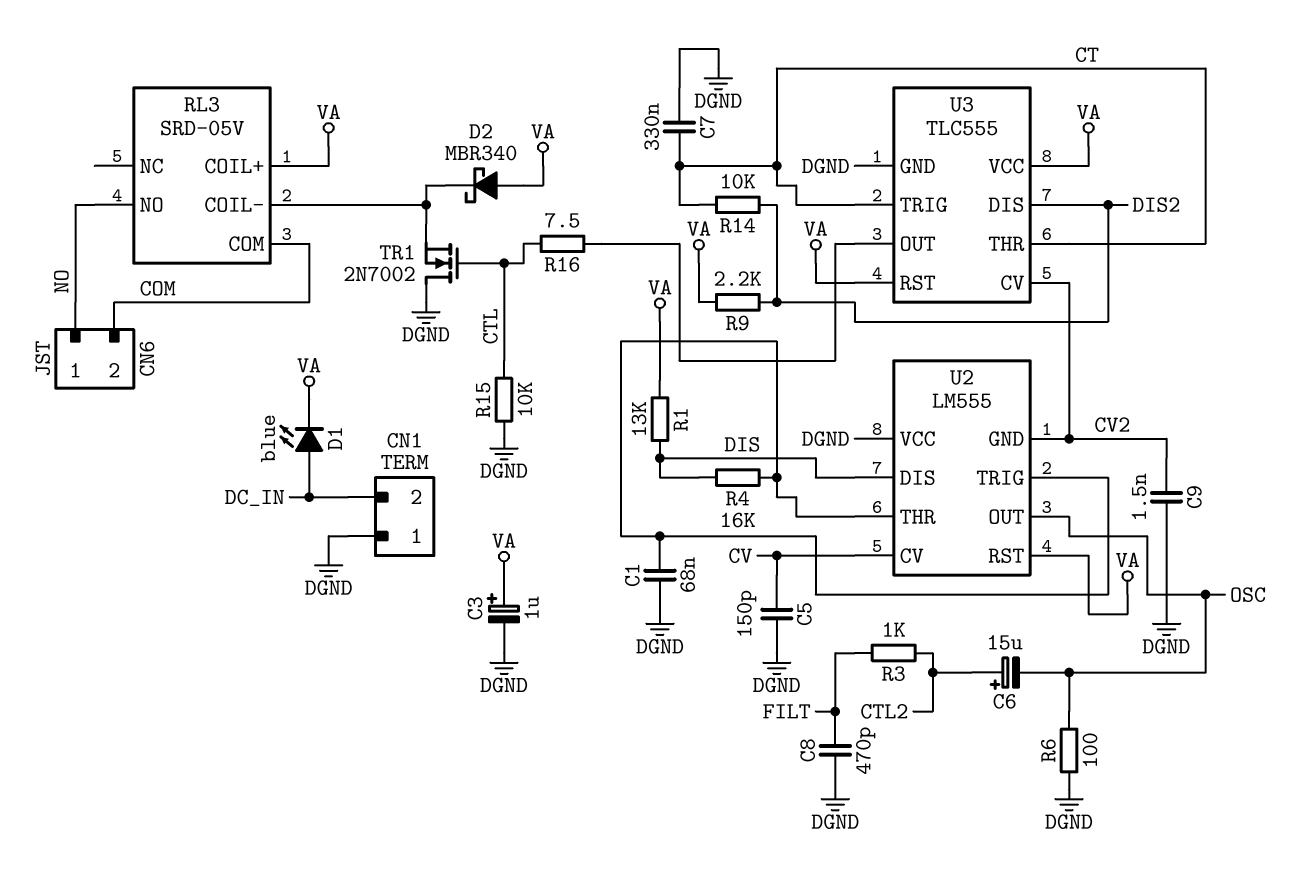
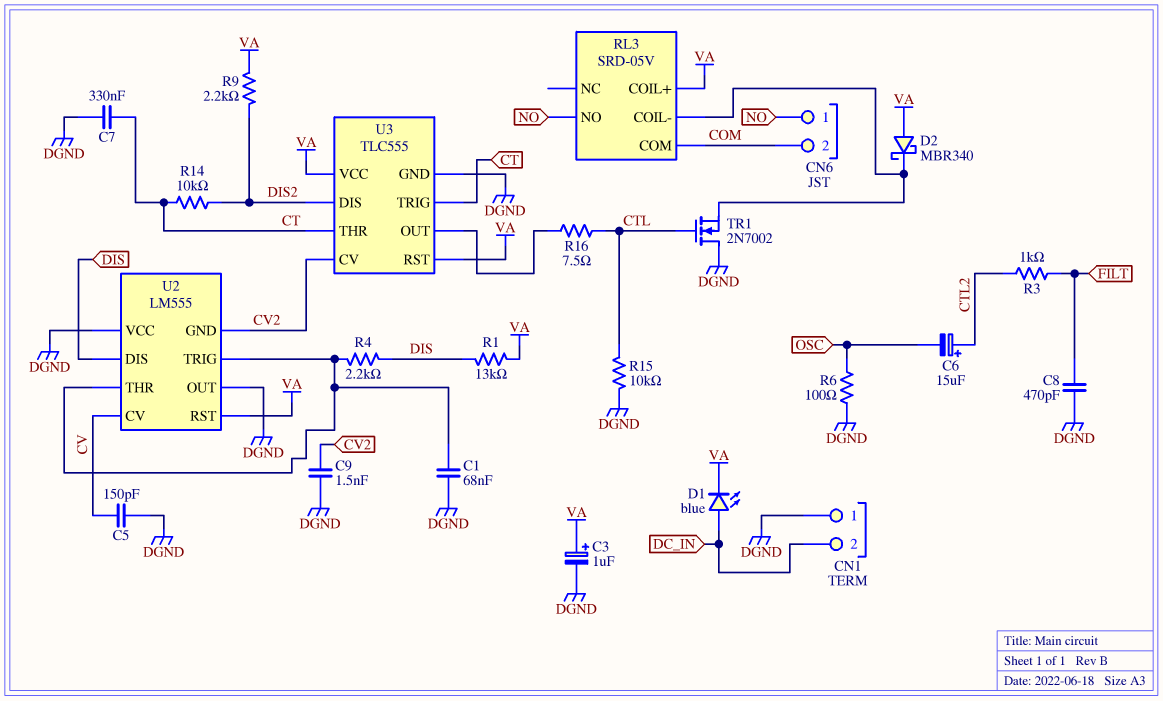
R4: 16k (DIS, U2/THR) -> 2.2k (DIS, U2/THR)
U2 pin OUT: OSC -> DGND

